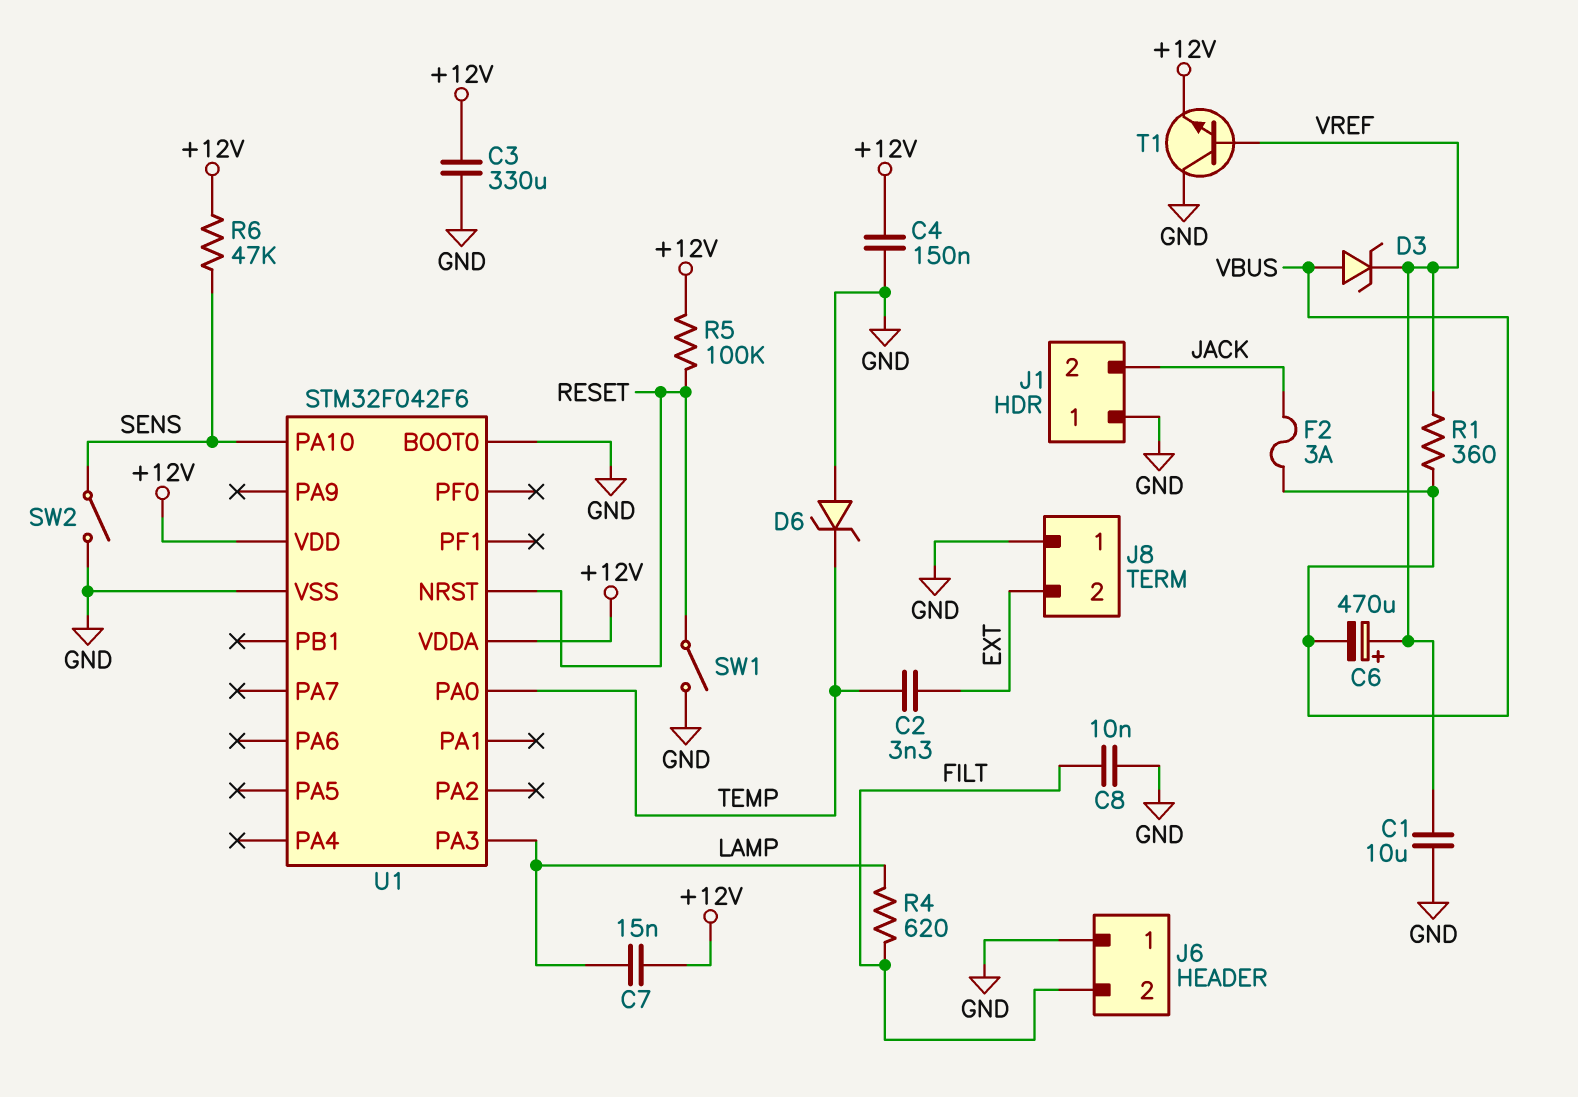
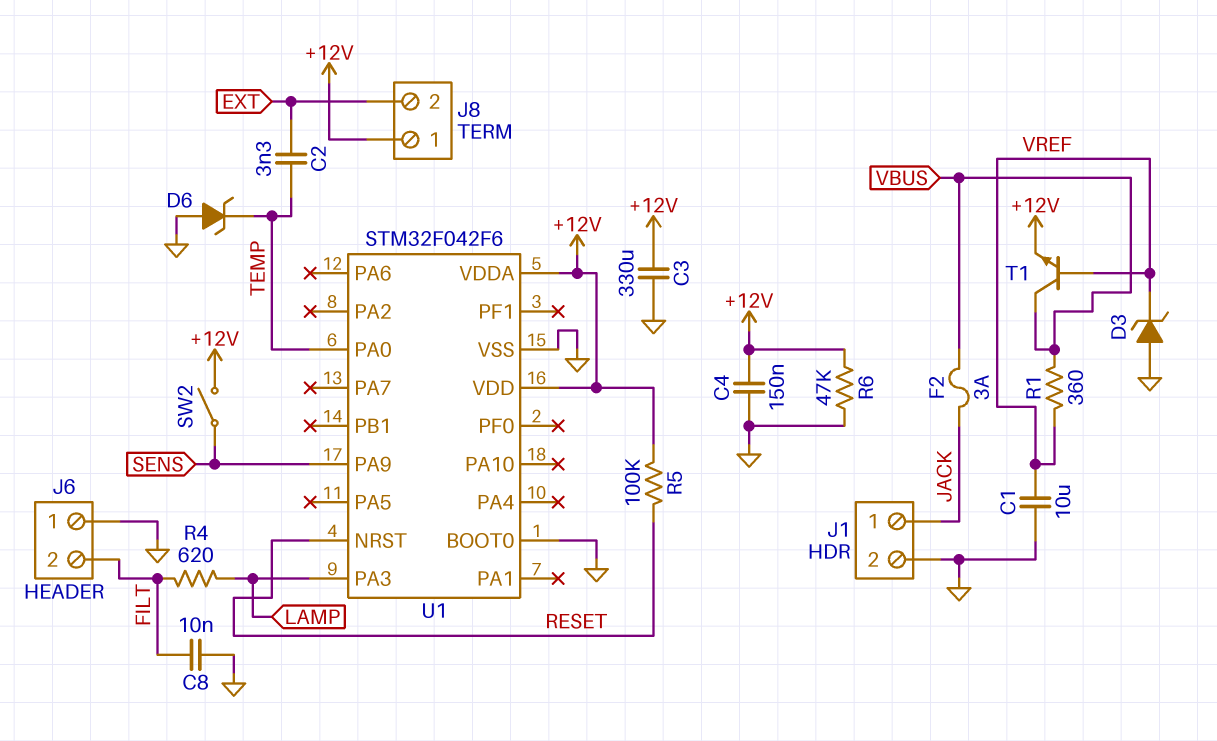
C6: 470uF (plus VREF, minus VBUS) -> none
C7: 15nF (+12V, LAMP) -> none
D3: zener (A VBUS, K VREF) -> zener (A GND, K VREF)
J1 pin 1: GND -> JACK
J1 pin 2: JACK -> GND
J8 pin 1: GND -> +12V
R6: 47k (+12V, SENS) -> 47k (+12V, GND)
SW1: switch (GND, RESET) -> none
SW2: switch (GND, SENS) -> switch (+12V, SENS)
T1: NPN (B VREF, C GND, E +12V) -> NPN (B VREF, C VBUS, E +12V)
U1 pin PA9: none -> SENS
U1 pin PA10: SENS -> none

